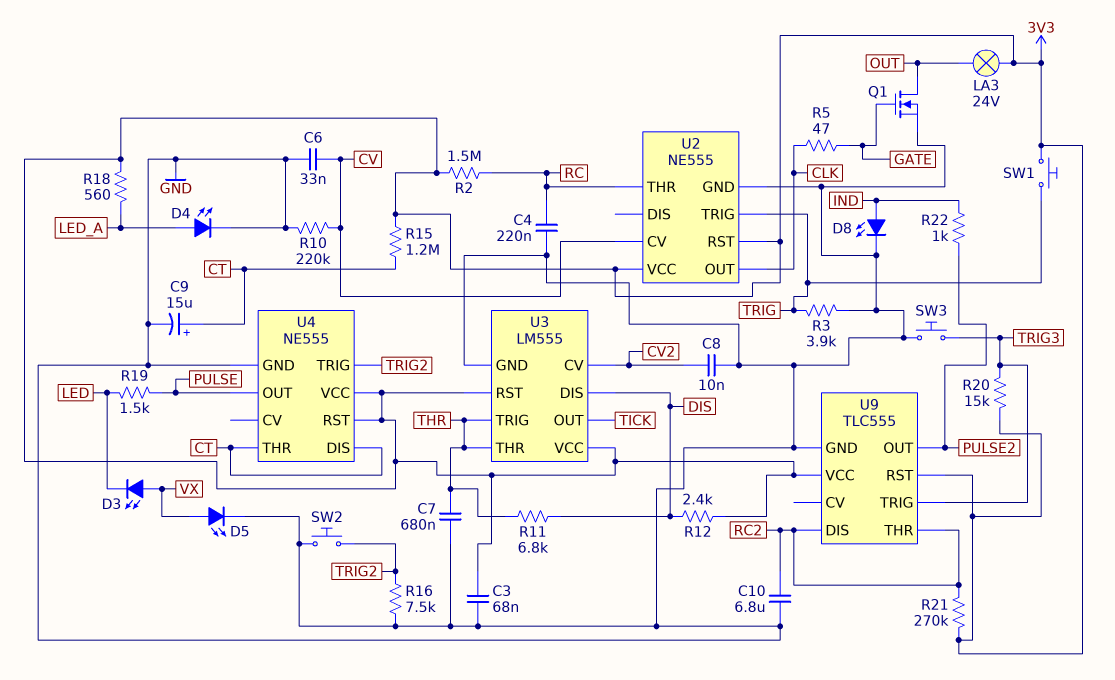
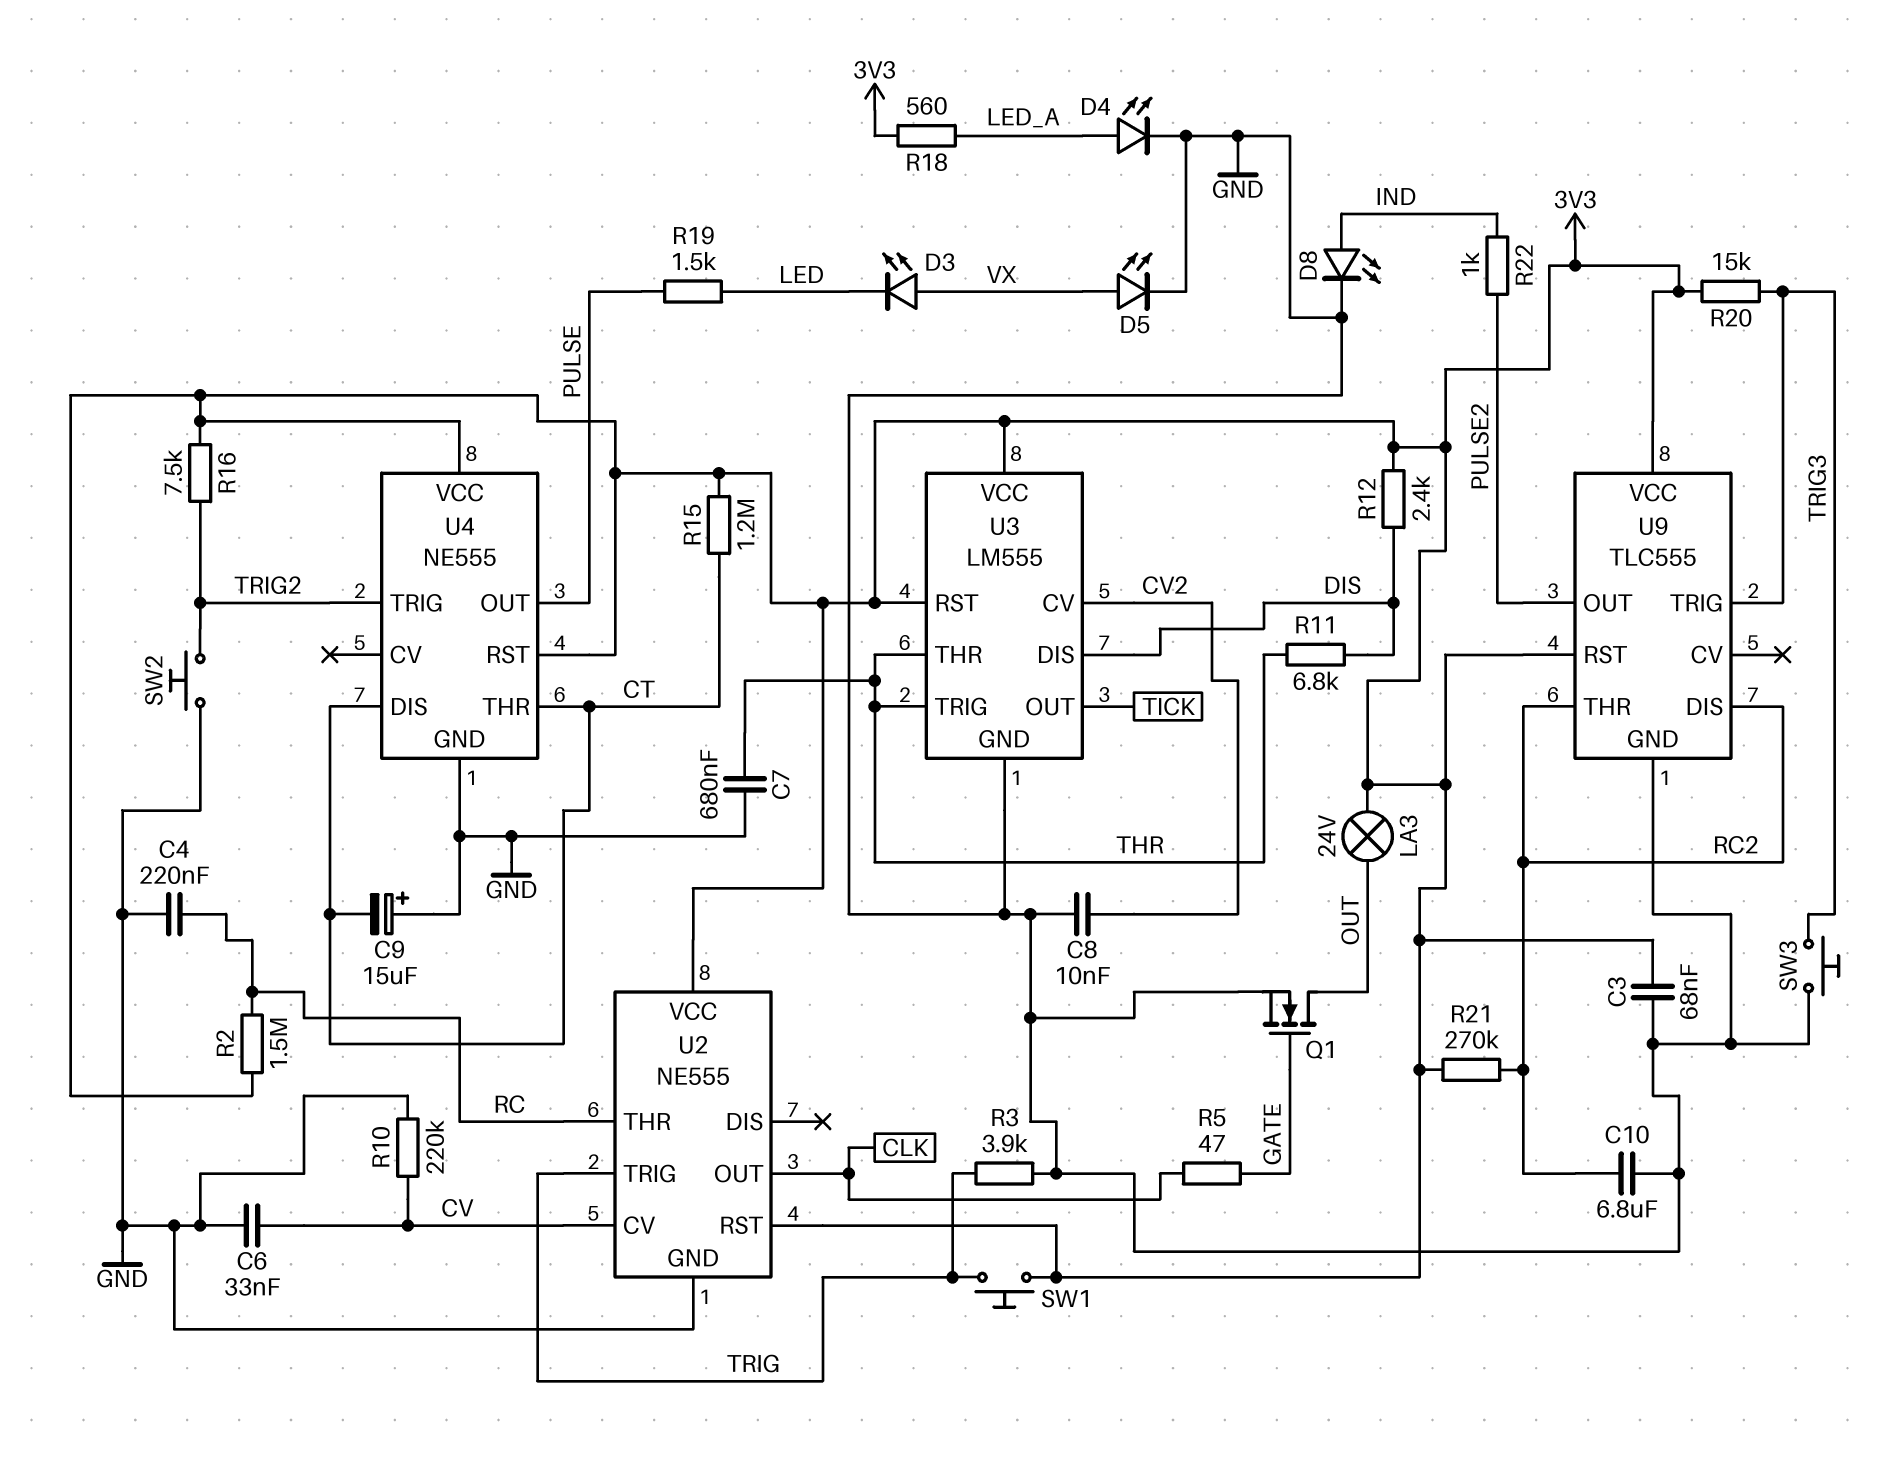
C9: 15uF (plus CT, minus GND) -> 15uF (plus GND, minus CT)
R16: 7.5k (GND, TRIG2) -> 7.5k (3V3, TRIG2)

